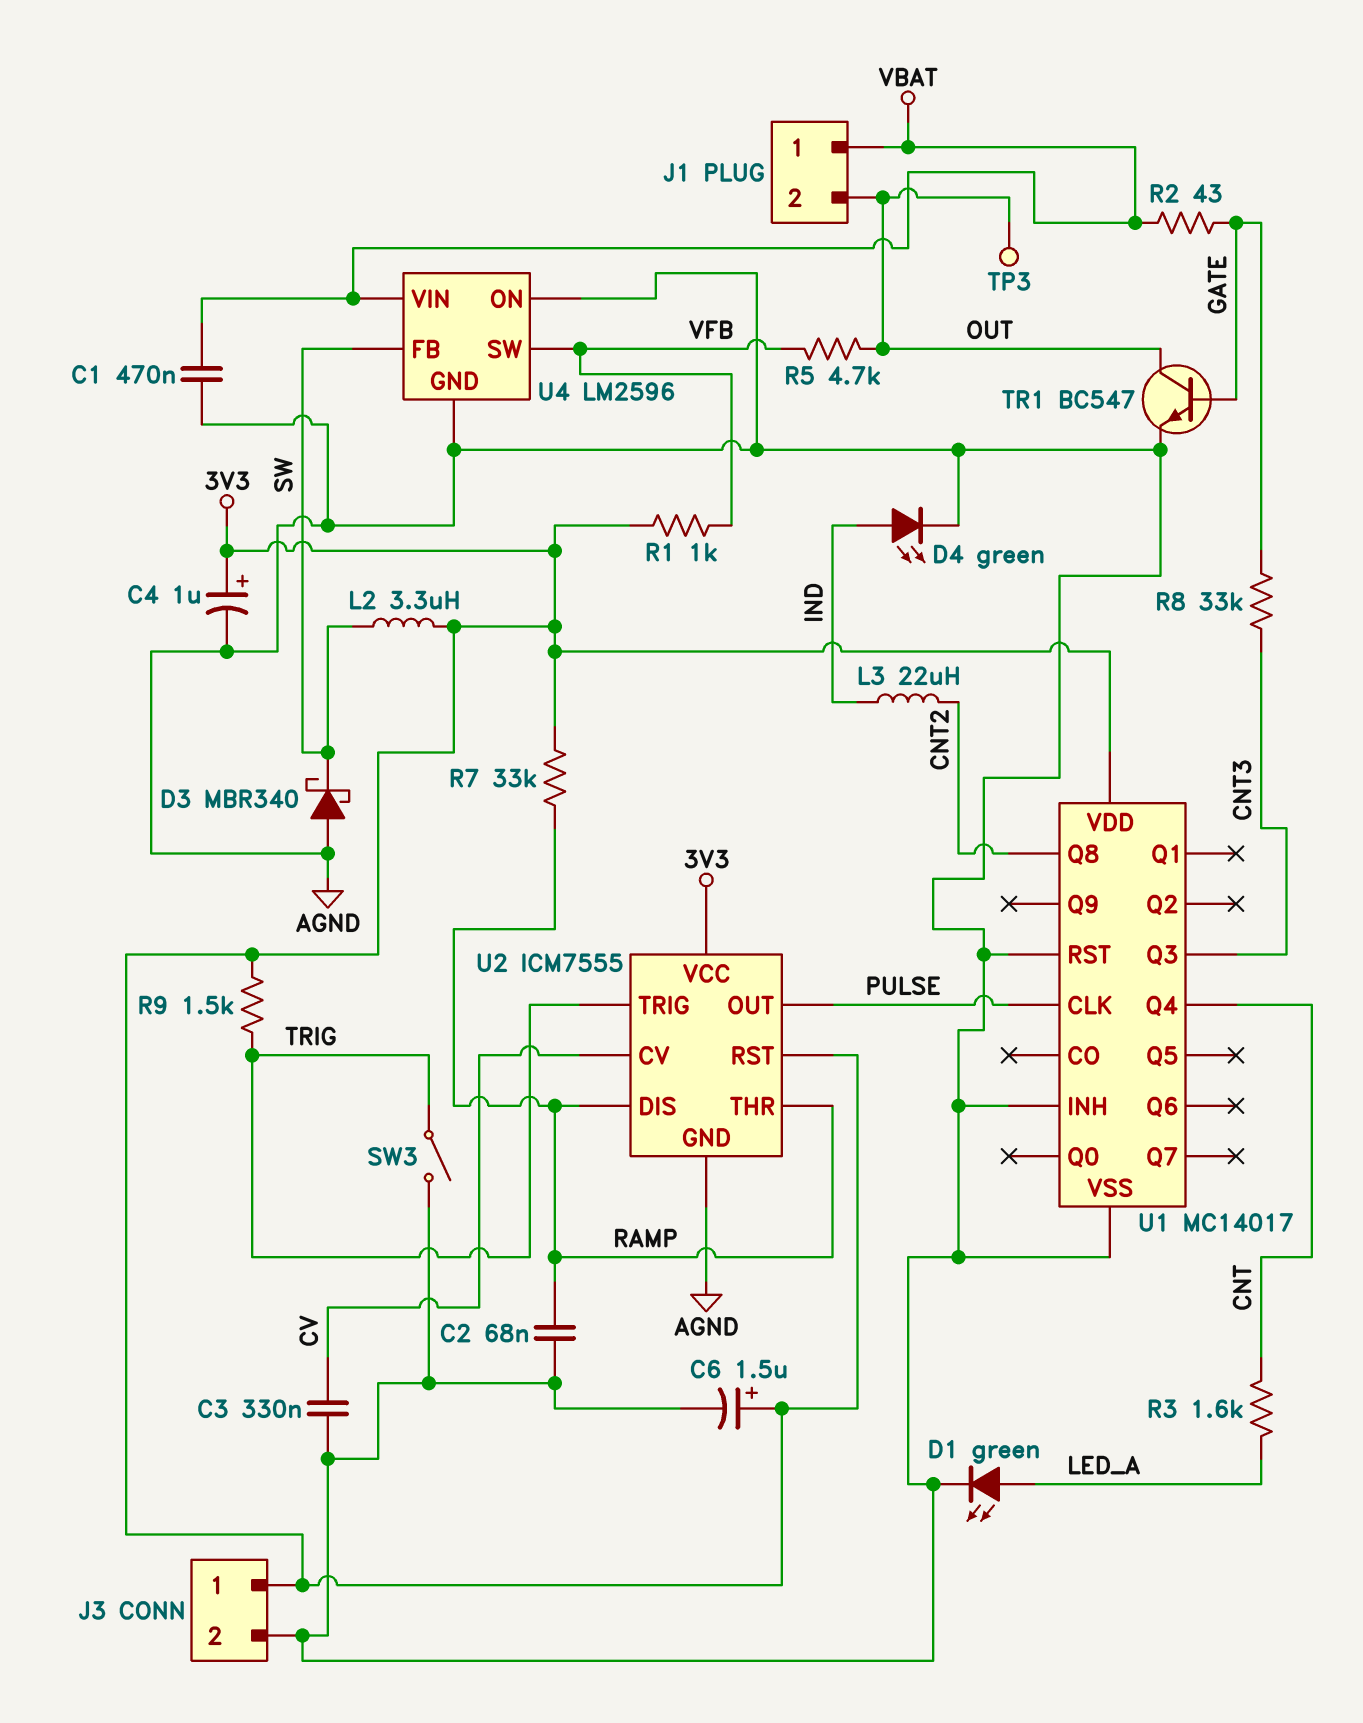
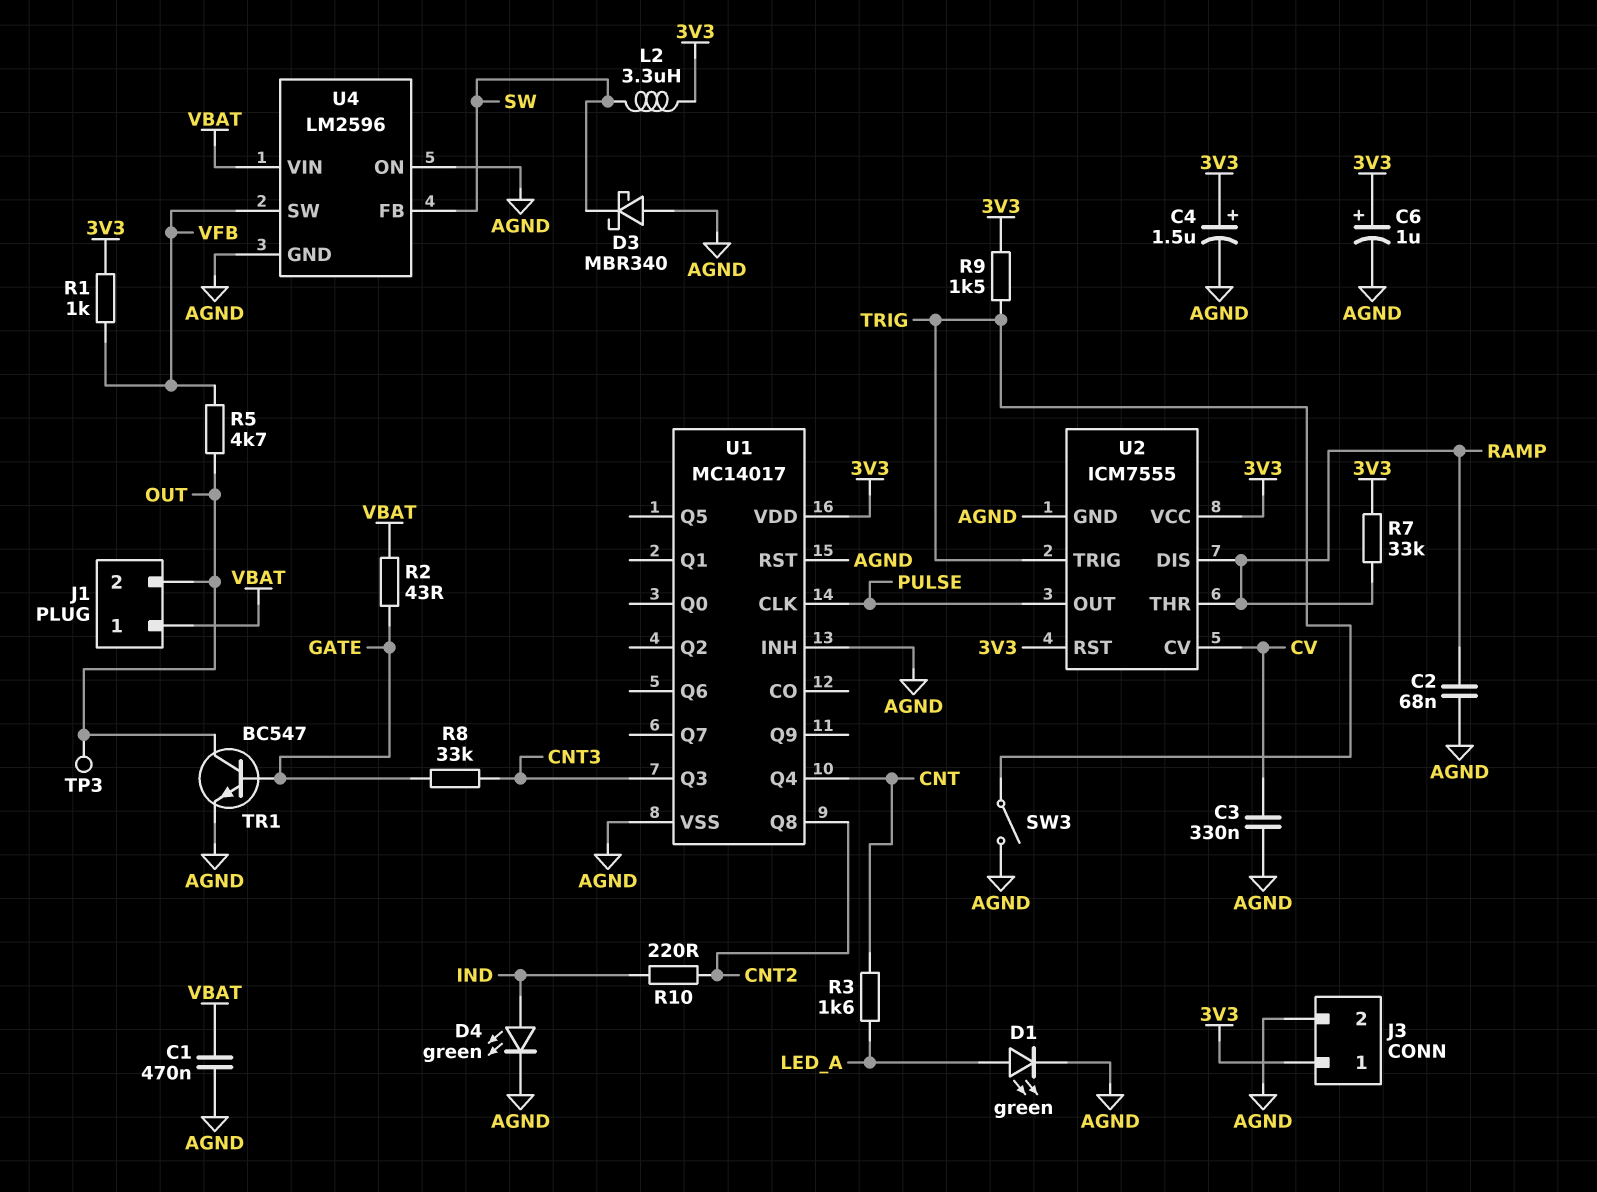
C4: 1uF (plus 3V3, minus AGND) -> 1.5uF (plus 3V3, minus AGND)
C6: 1.5uF (plus 3V3, minus AGND) -> 1uF (plus 3V3, minus AGND)
L3: 22uH (CNT2, IND) -> none
R10: none -> 220 (CNT2, IND)

